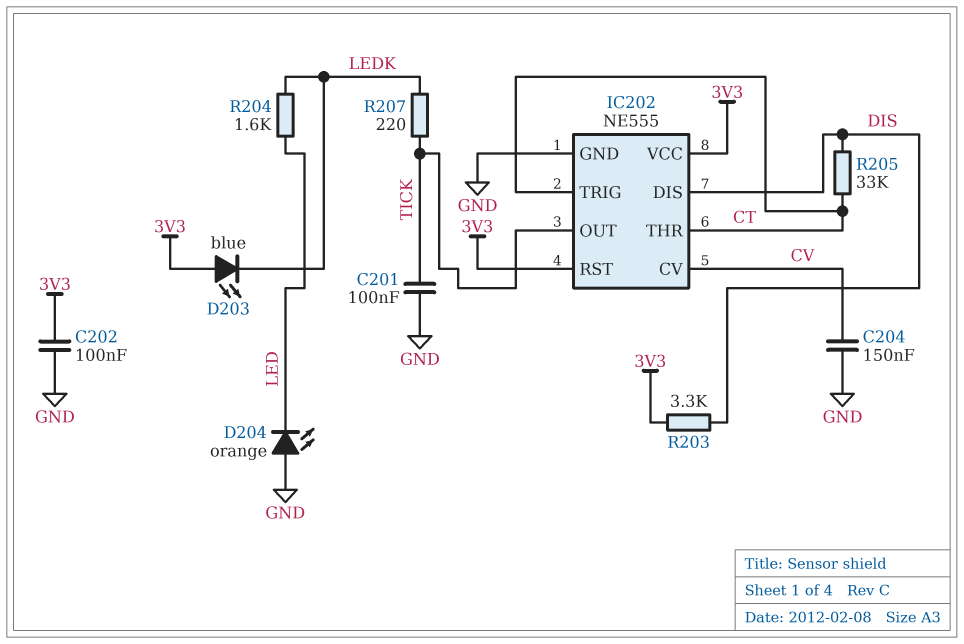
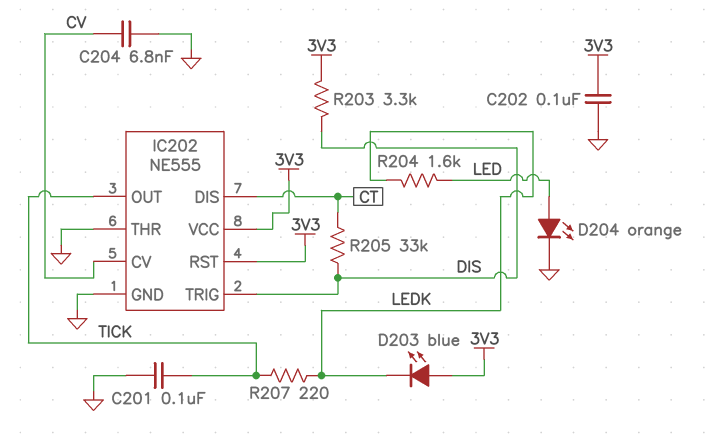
C204: 150nF (CV, GND) -> 6.8nF (CV, GND)
D204: LED orange (A GND, K LED) -> LED orange (A LED, K GND)
IC202 pin DIS: DIS -> CT
IC202 pin THR: CT -> GND
IC202 pin TRIG: CT -> DIS

